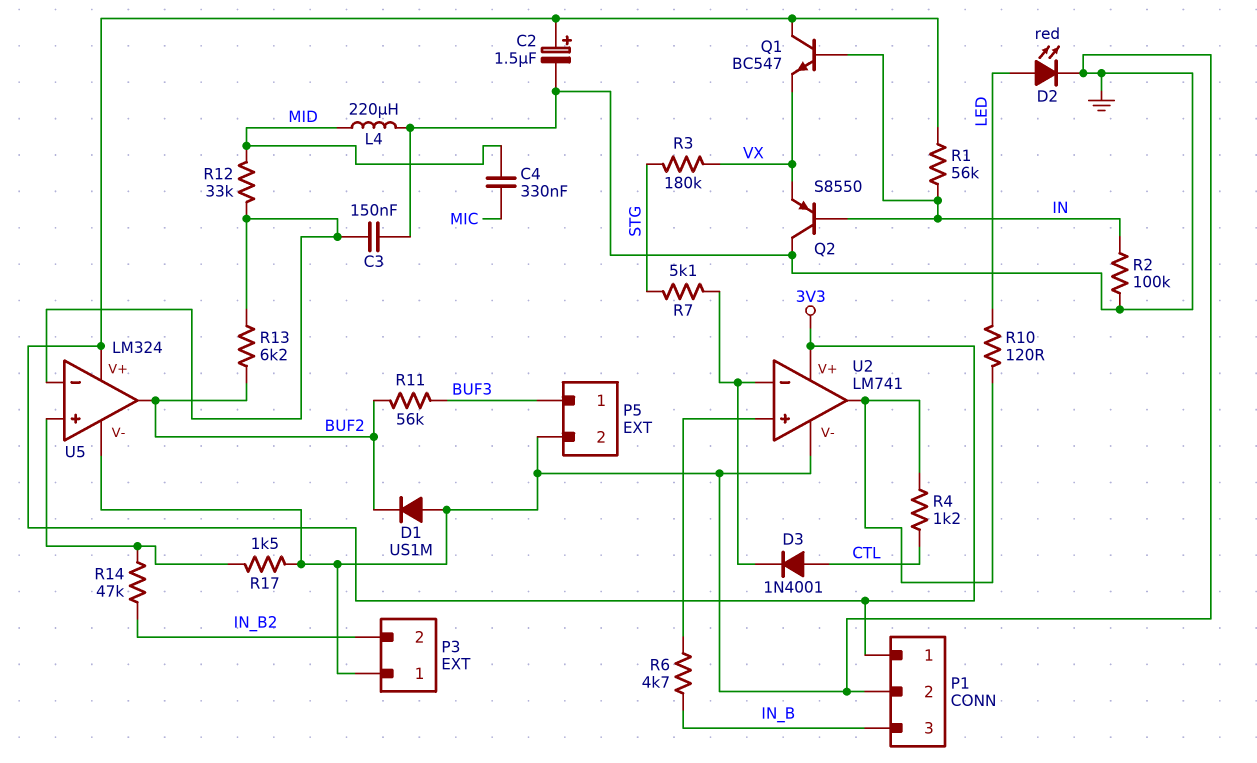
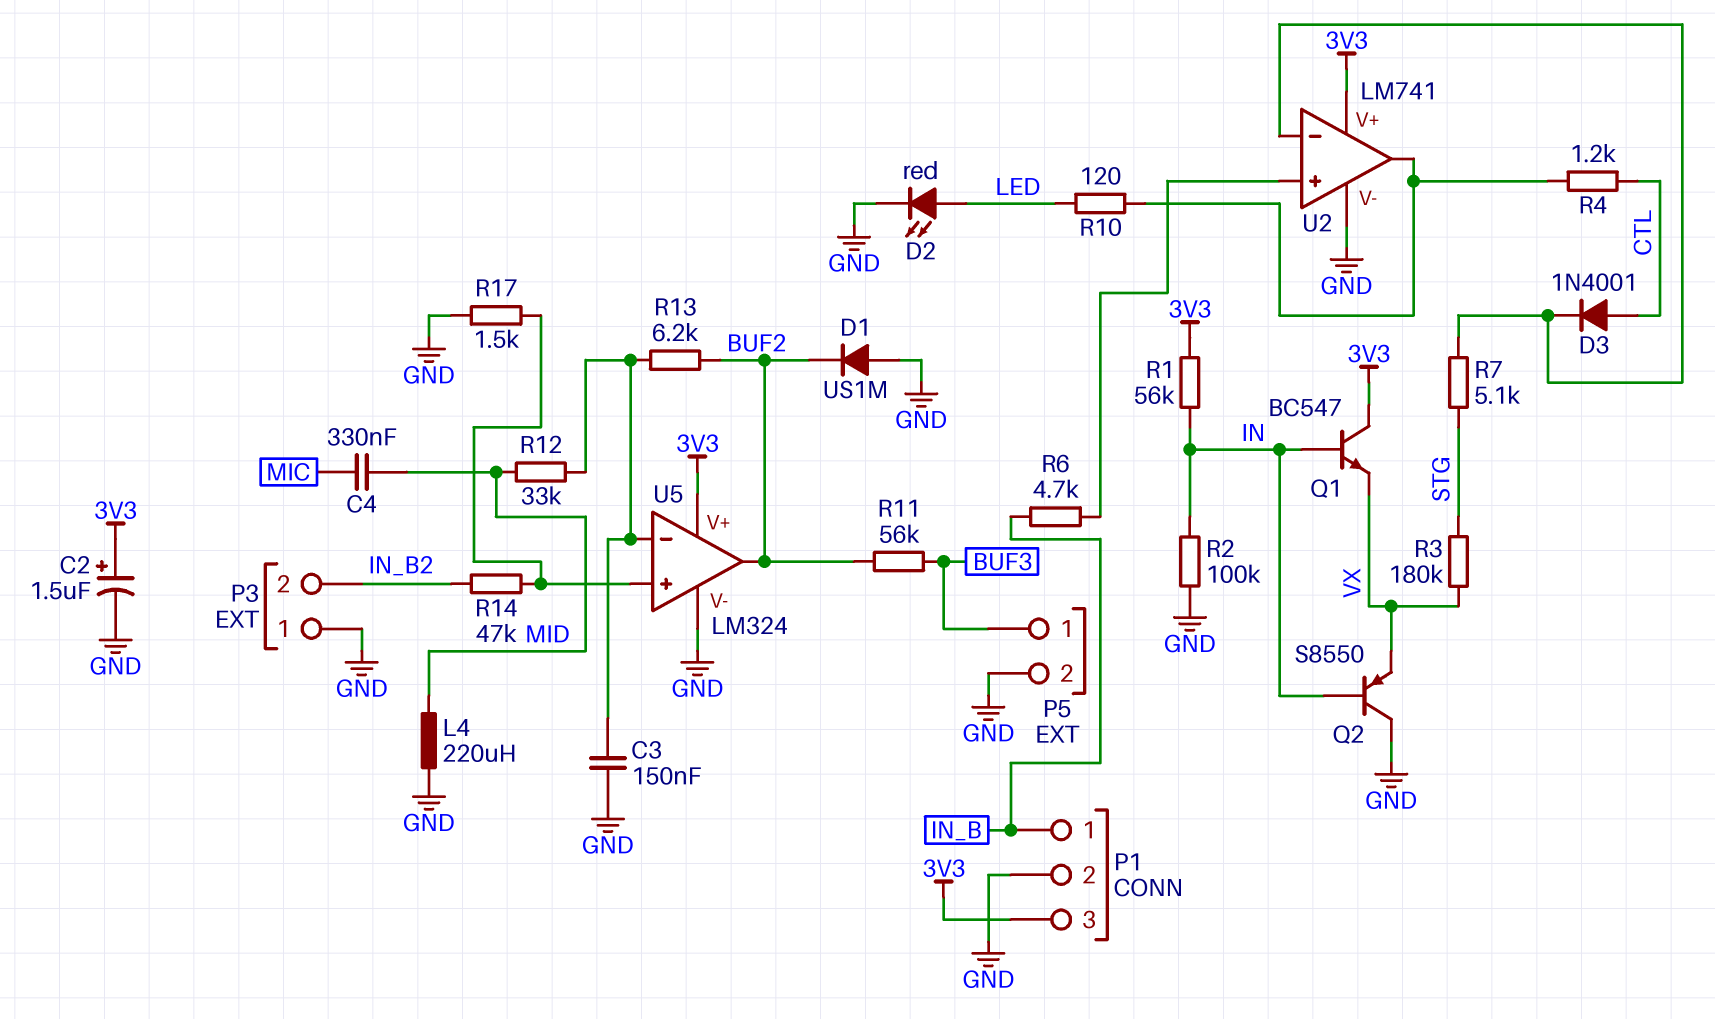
P1 pin 1: 3V3 -> IN_B
P1 pin 3: IN_B -> 3V3

